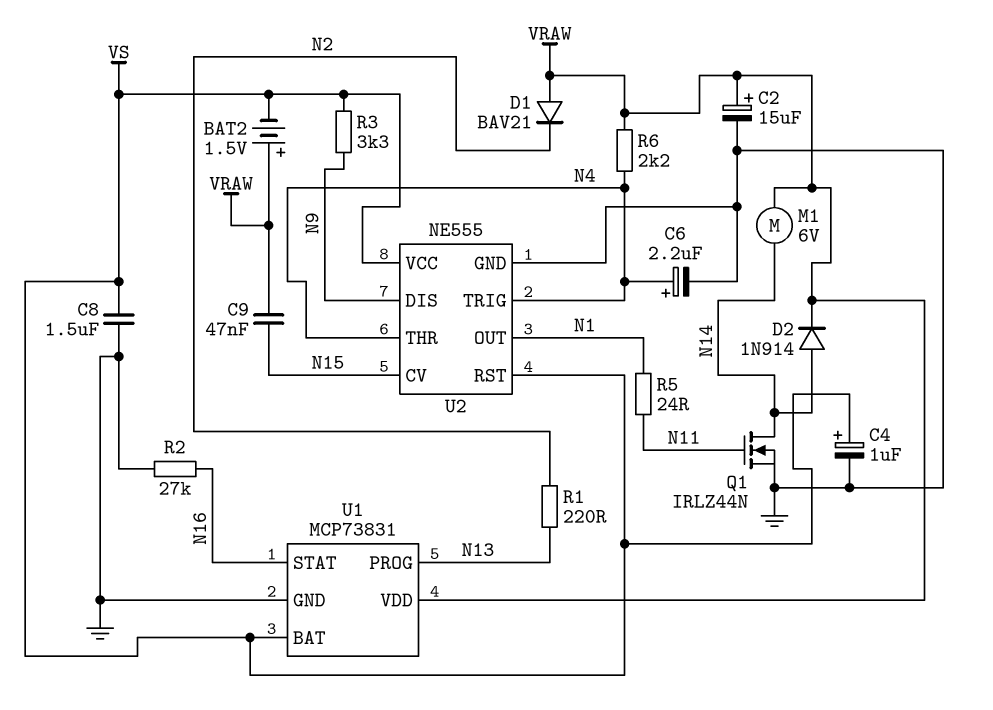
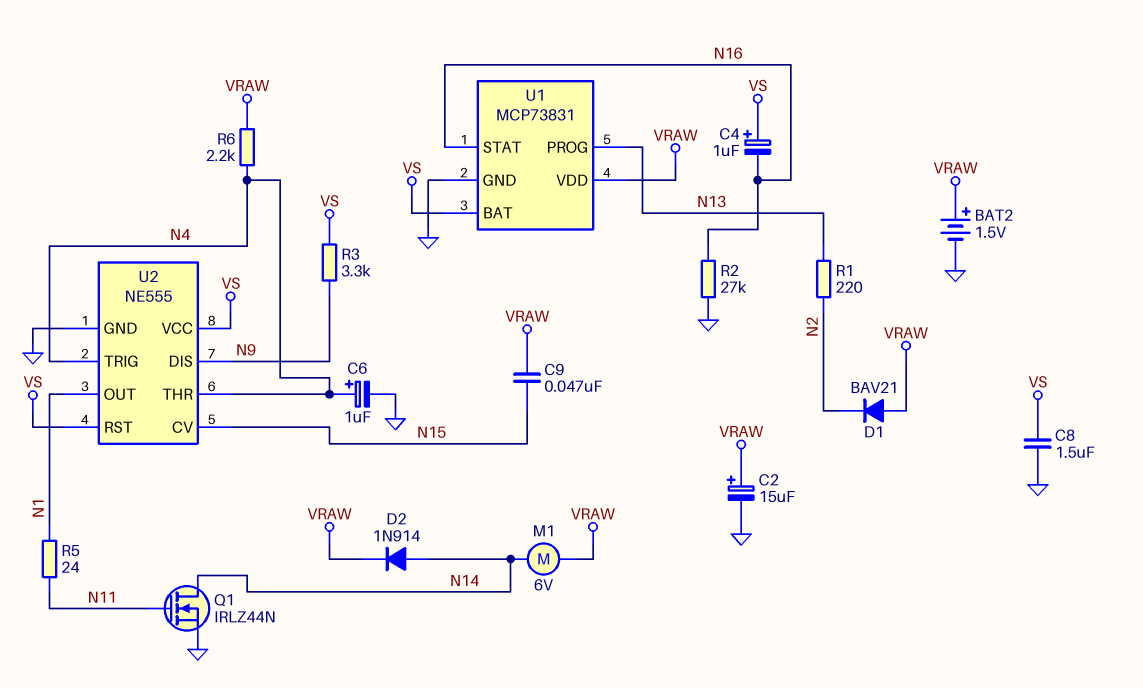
BAT2: 1.5V (plus VRAW, minus VS) -> 1.5V (plus VRAW, minus GND)
C4: 1uF (plus VS, minus GND) -> 1uF (plus VS, minus N16)
C6: 2.2uF (plus N4, minus GND) -> 1uF (plus N4, minus GND)

